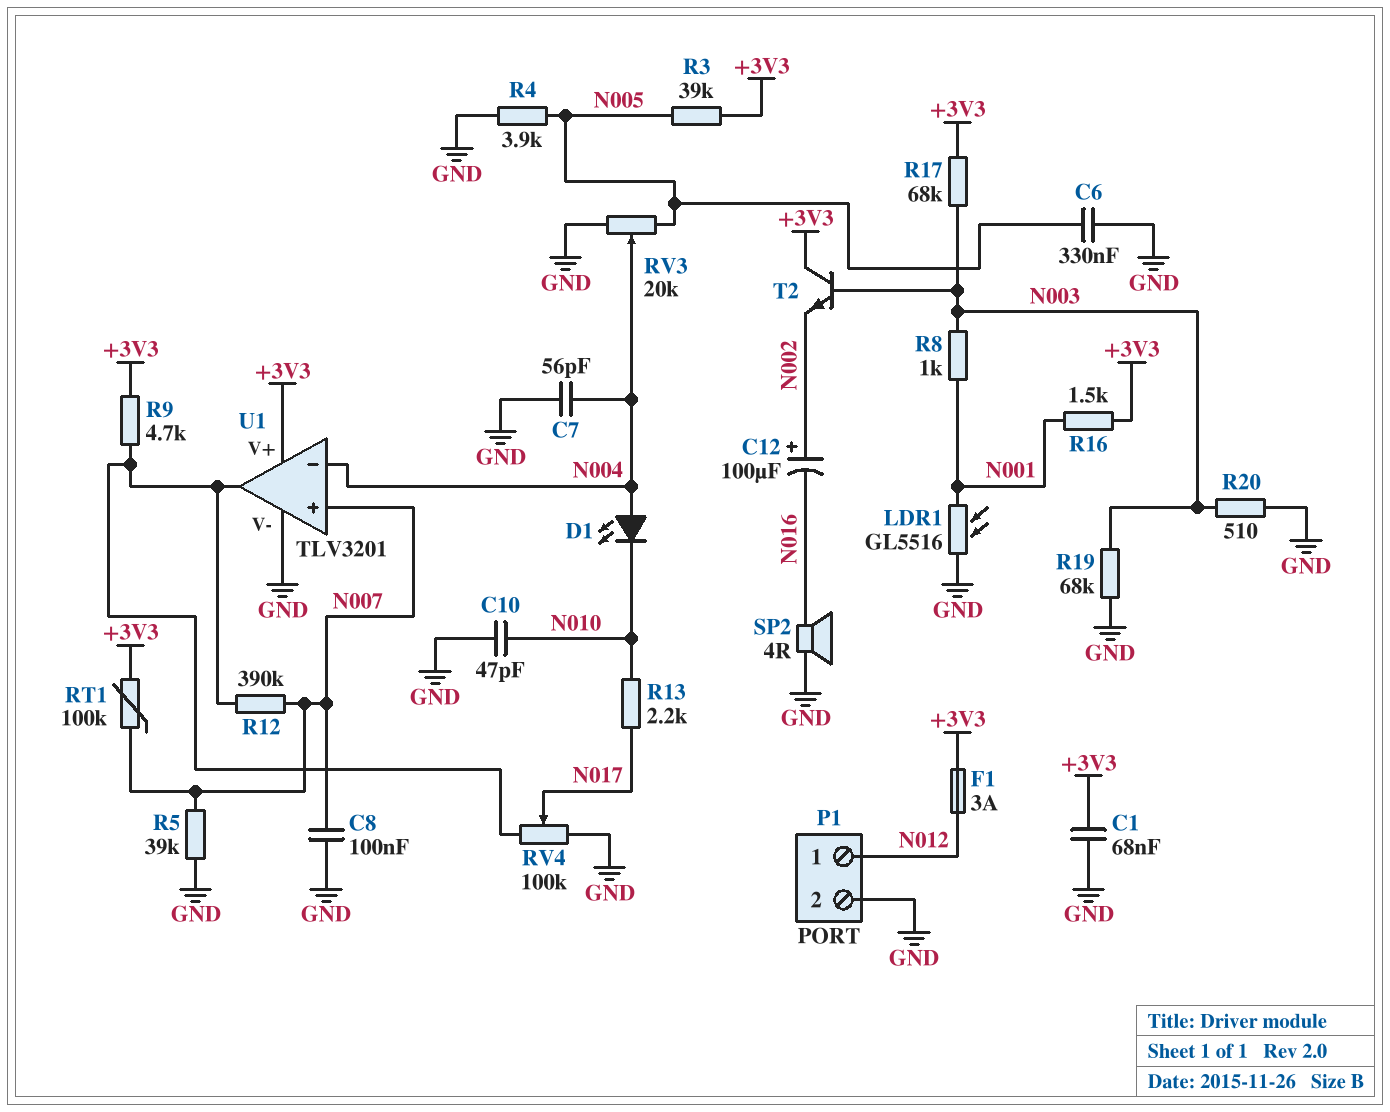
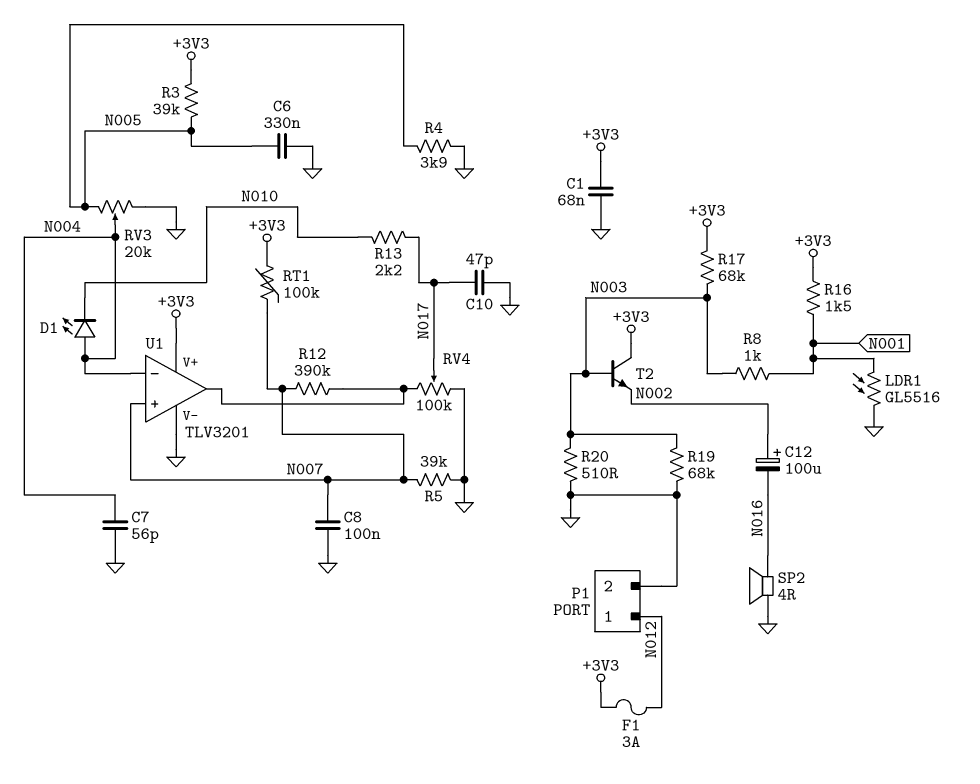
C10: 47pF (GND, N010) -> 47pF (GND, N017)
R9: 4.7k (+3V3, U1/out) -> none

